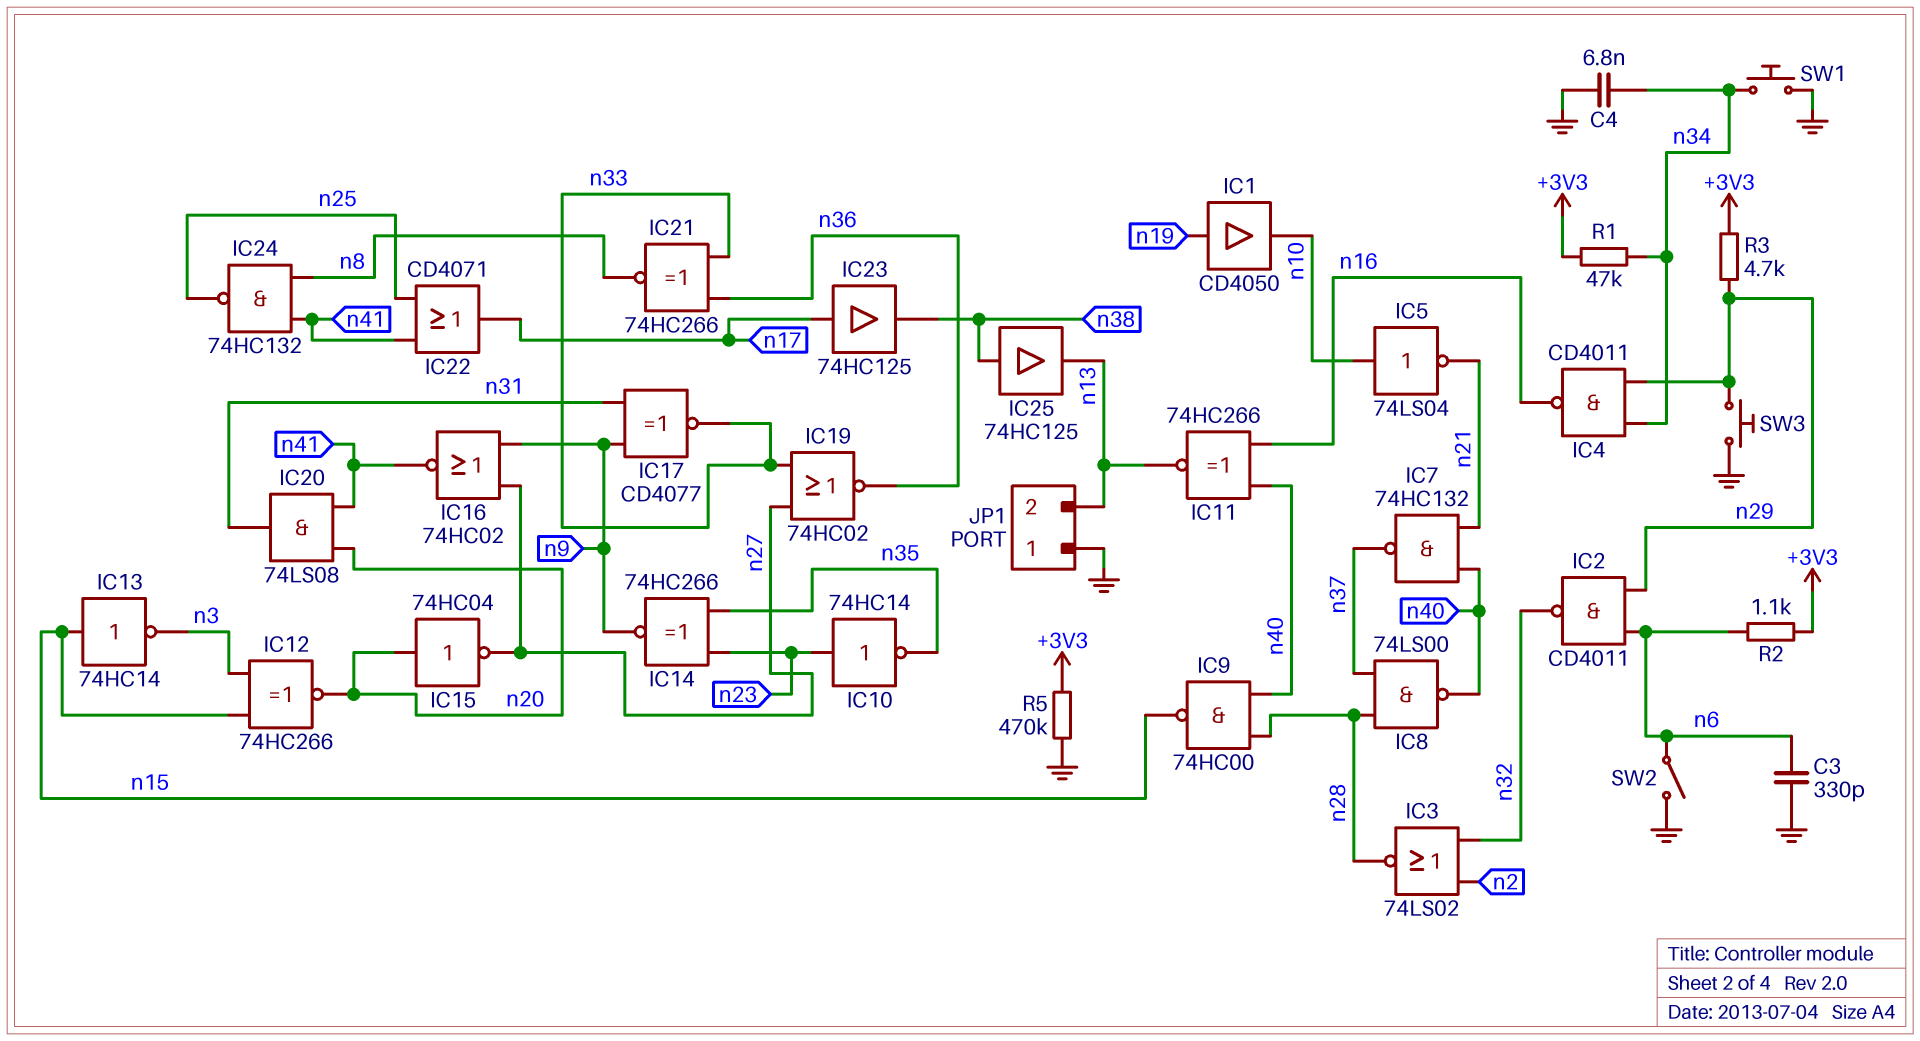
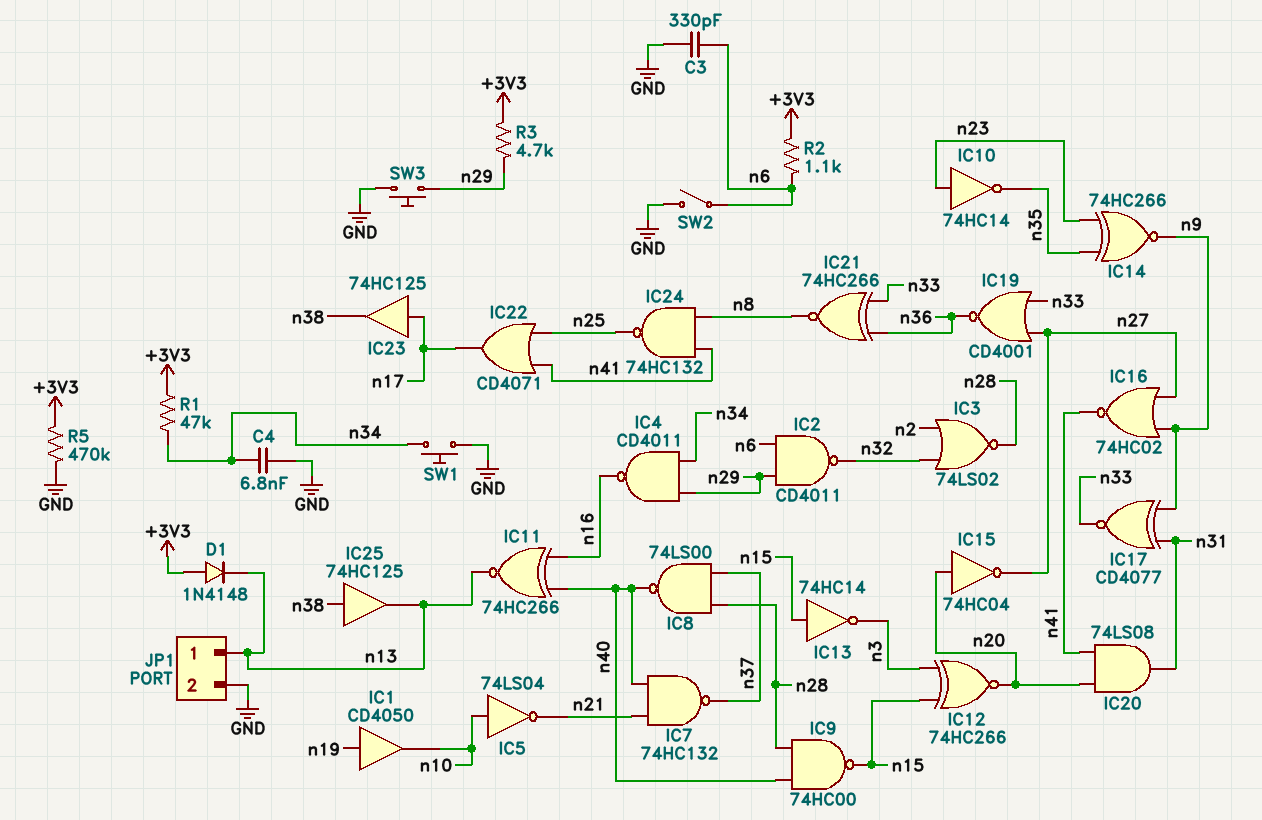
D1: none -> diode 1N4148 (A +3V3, K n13)
IC19: NOR 74HC02 (in n27, in n33, out n36) -> NOR CD4001 (in n27, in n33, out n36)
JP1 pin 1: GND -> n13
JP1 pin 2: n13 -> GND

